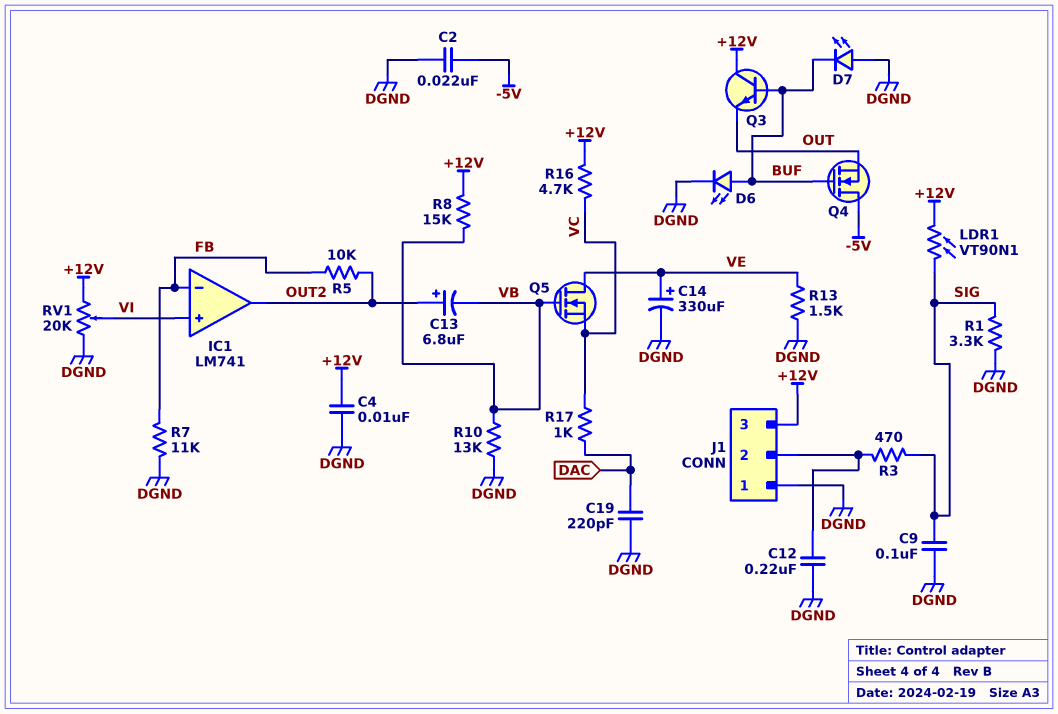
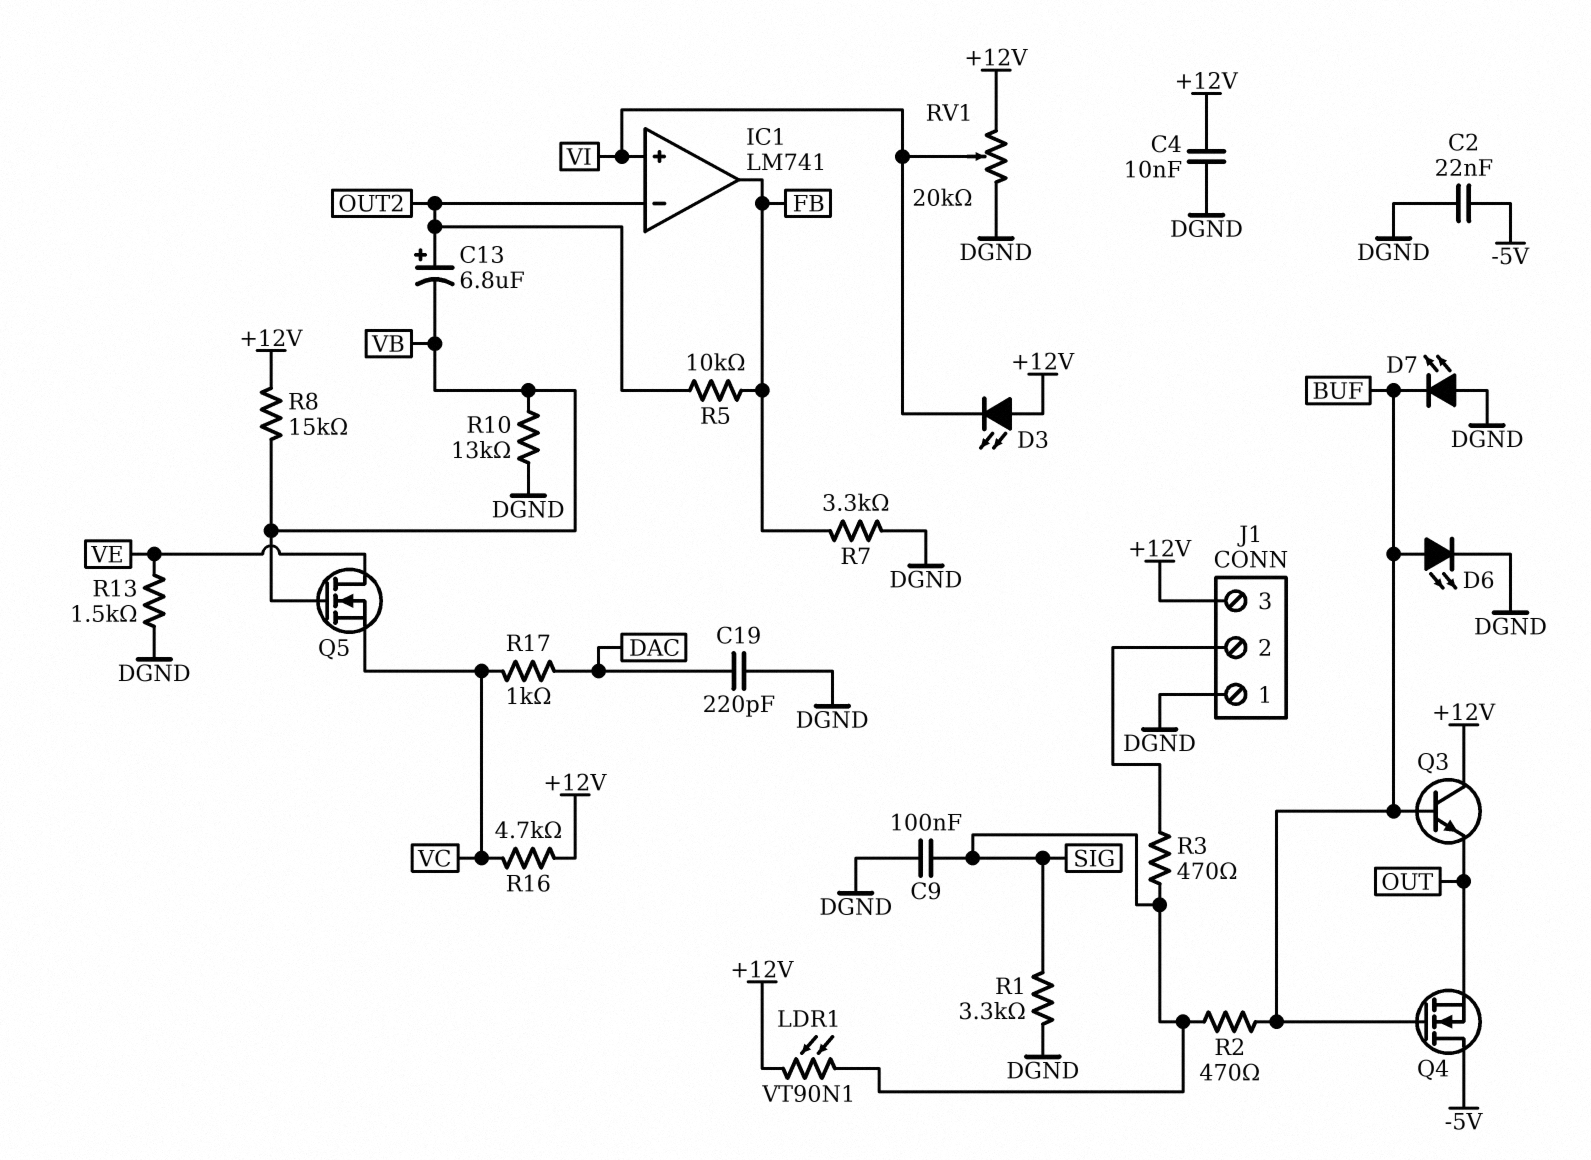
C12: 220nF (DGND, J1/2) -> none
C14: 330uF (plus VE, minus DGND) -> none
D3: none -> LED (A +12V, K VI)
IC1 pin in-: FB -> OUT2
IC1 pin out: OUT2 -> FB
R2: none -> 470 (BUF, SIG)
R7: 11k (DGND, FB) -> 3.3k (DGND, FB)

